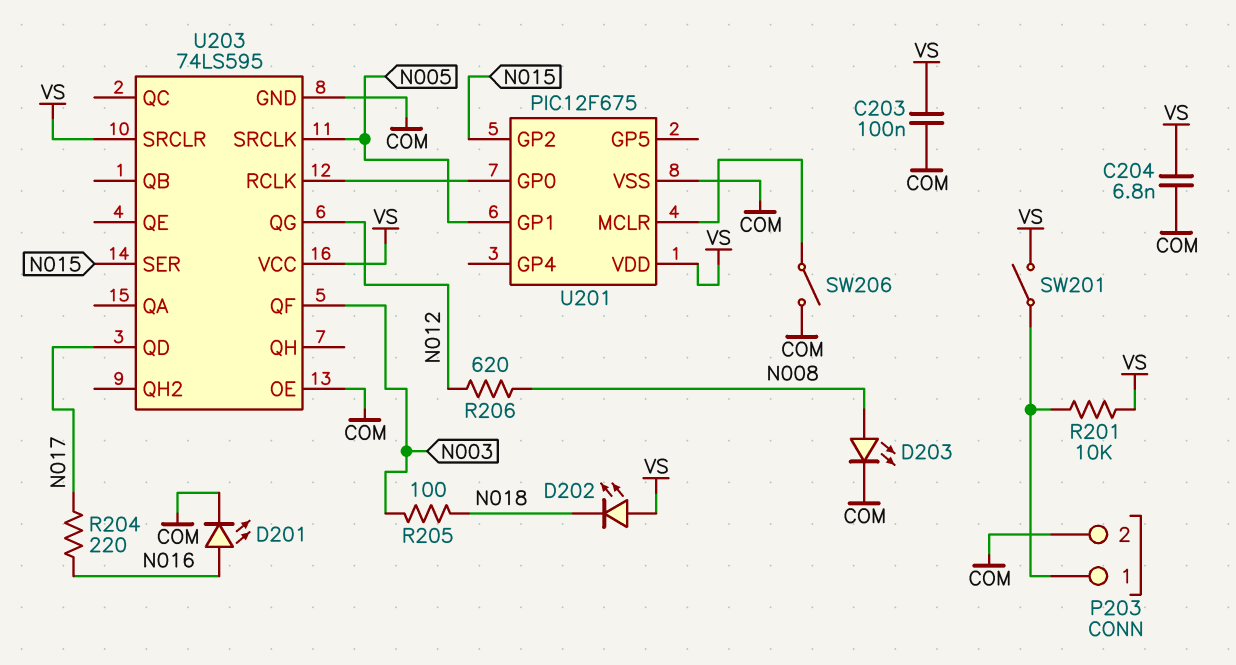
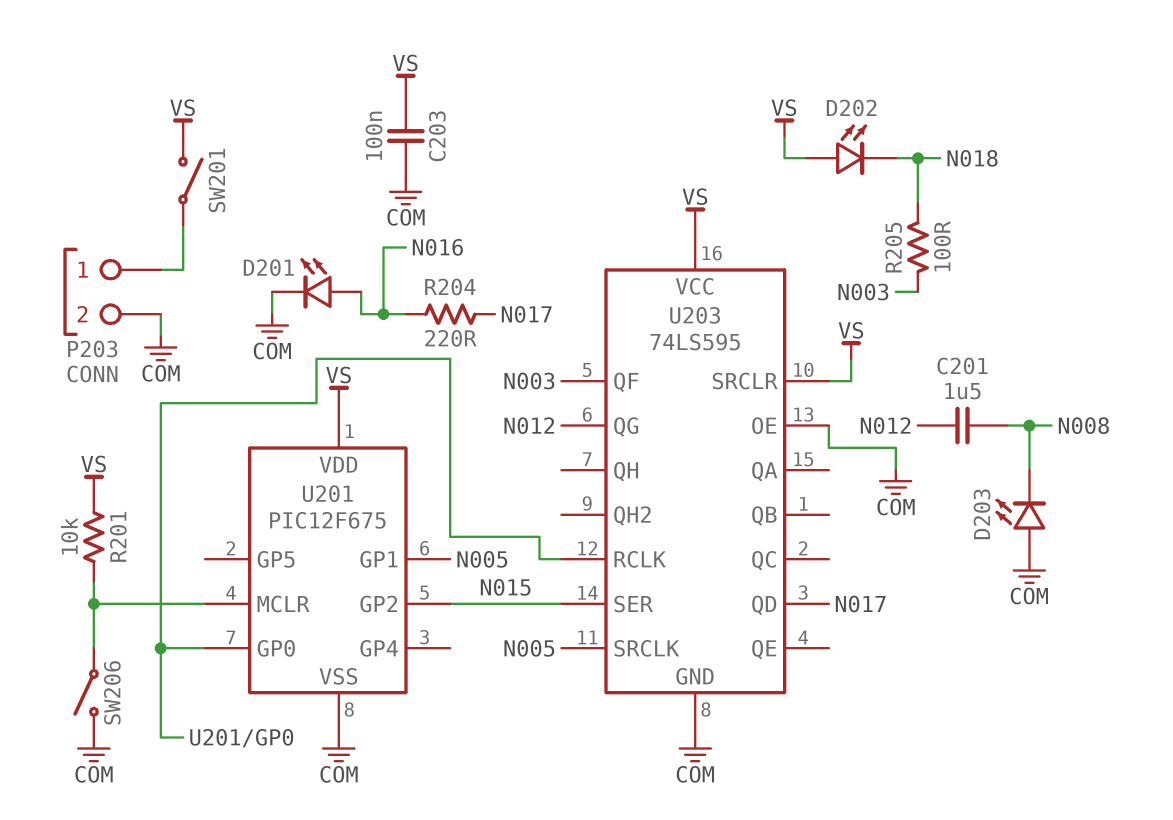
C201: none -> 1.5uF (N008, N012)
C204: 6.8nF (COM, VS) -> none
D203: LED (A N008, K COM) -> LED (A COM, K N008)
R201: 10k (P203/1, VS) -> 10k (U201/MCLR, VS)
R206: 620 (N008, N012) -> none

